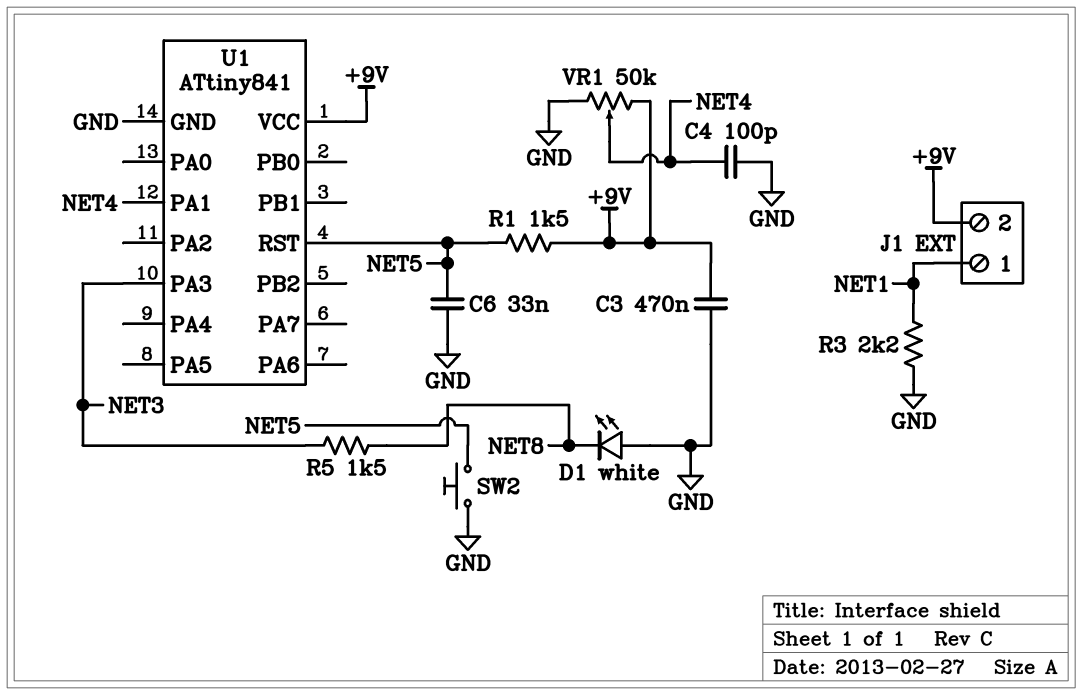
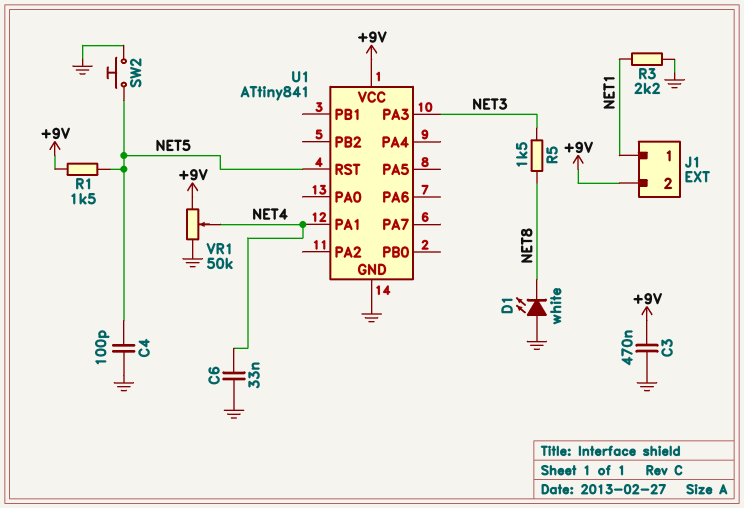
C4: 100pF (GND, NET4) -> 100pF (GND, NET5)
C6: 33nF (GND, NET5) -> 33nF (GND, NET4)

